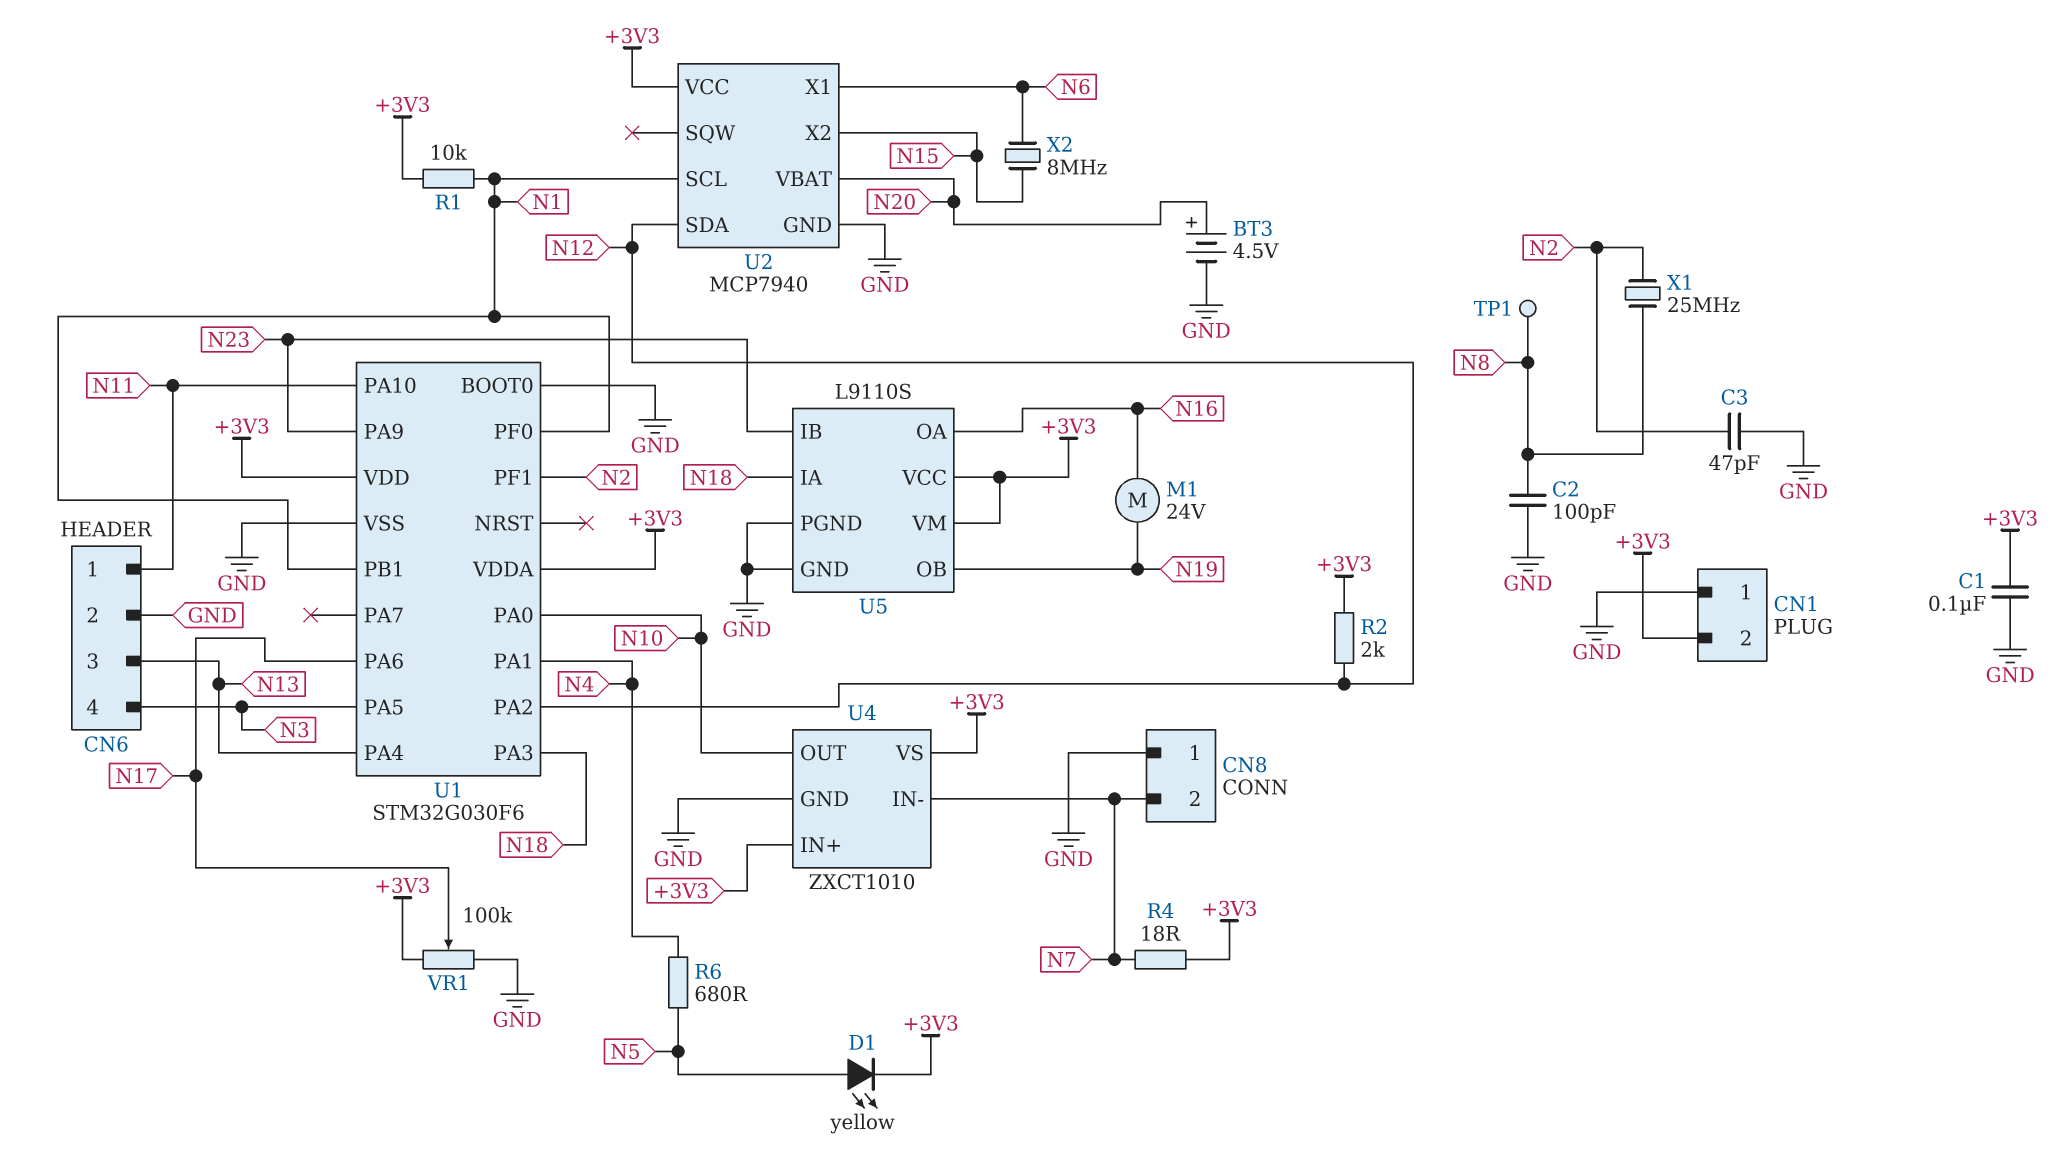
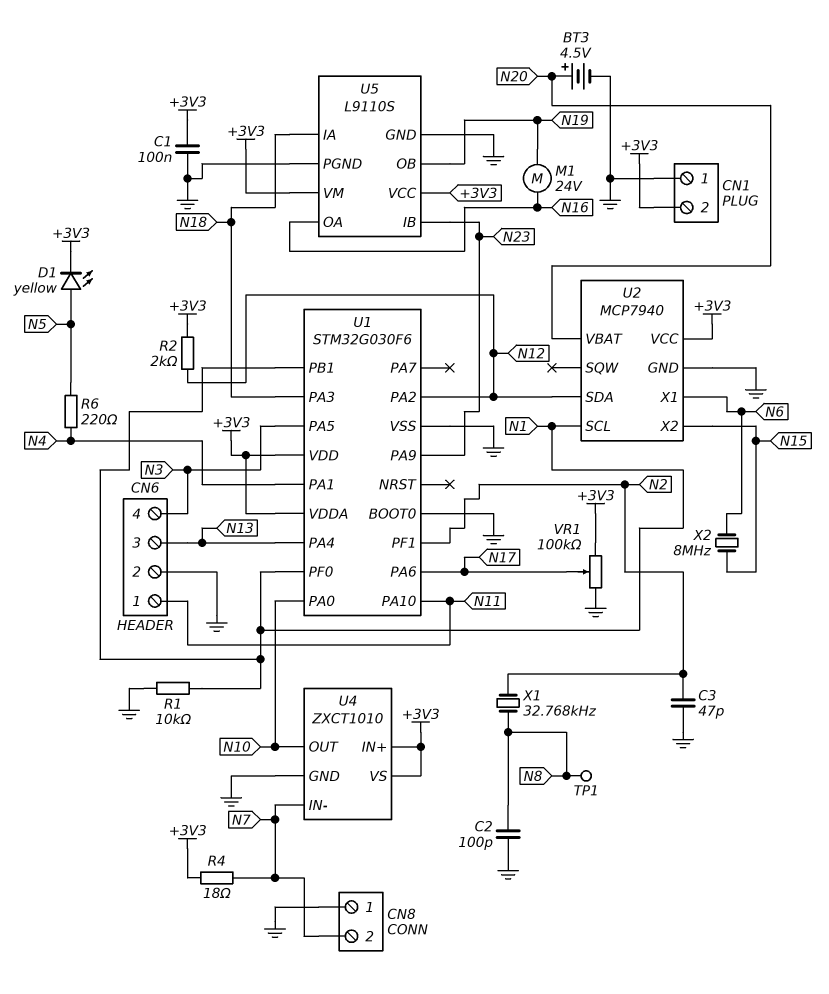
R1: 10k (+3V3, N1) -> 10k (GND, N1)
R6: 680 (N4, N5) -> 220 (N4, N5)
X1: 25MHz (N2, N8) -> 32.768kHz (N2, N8)

